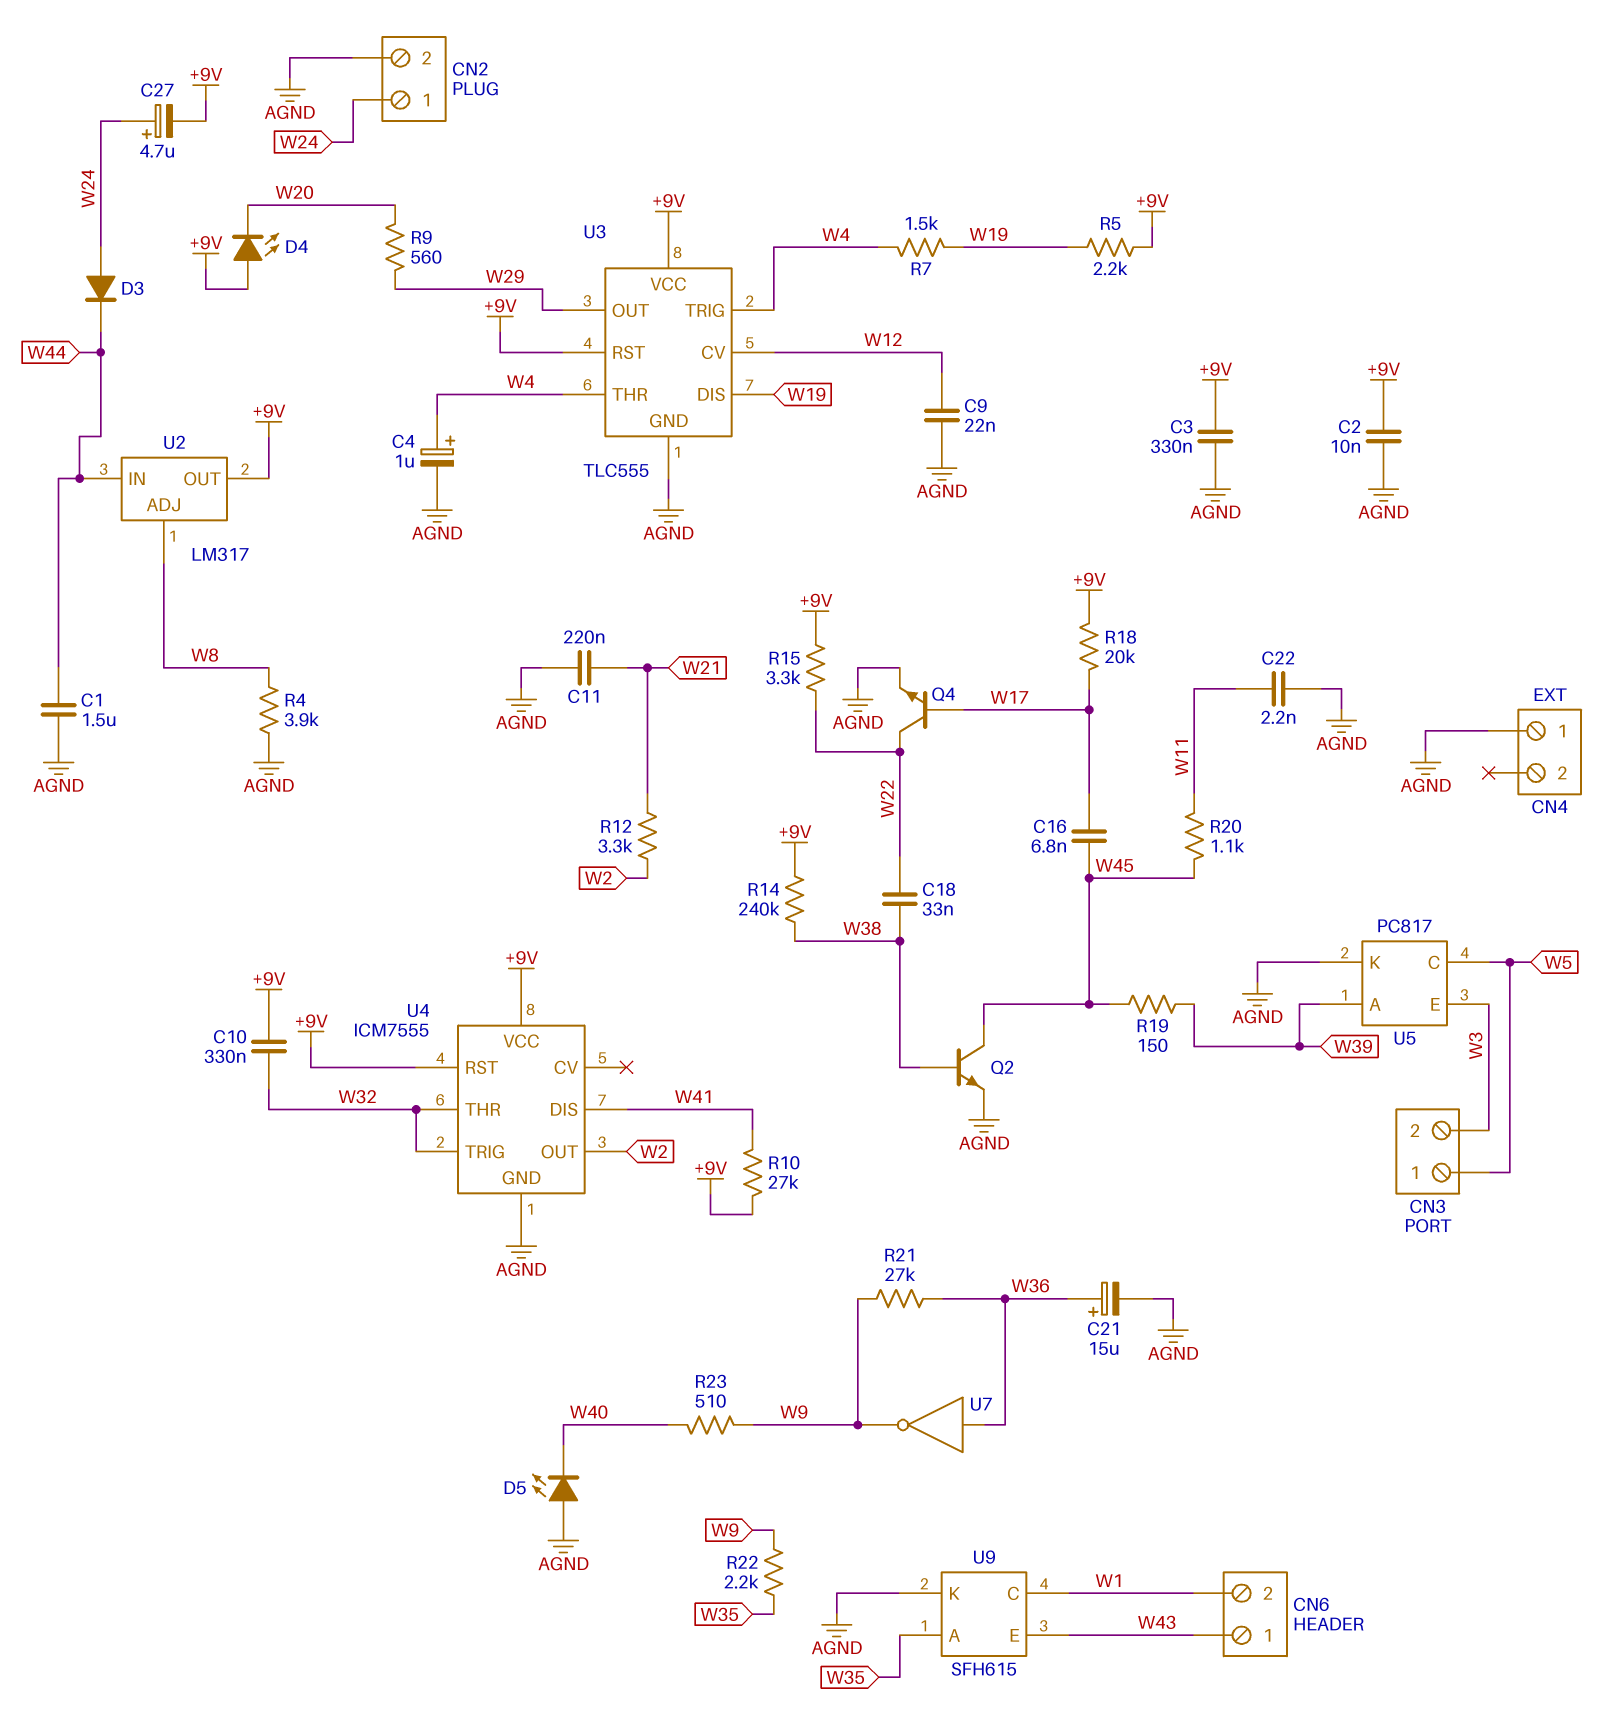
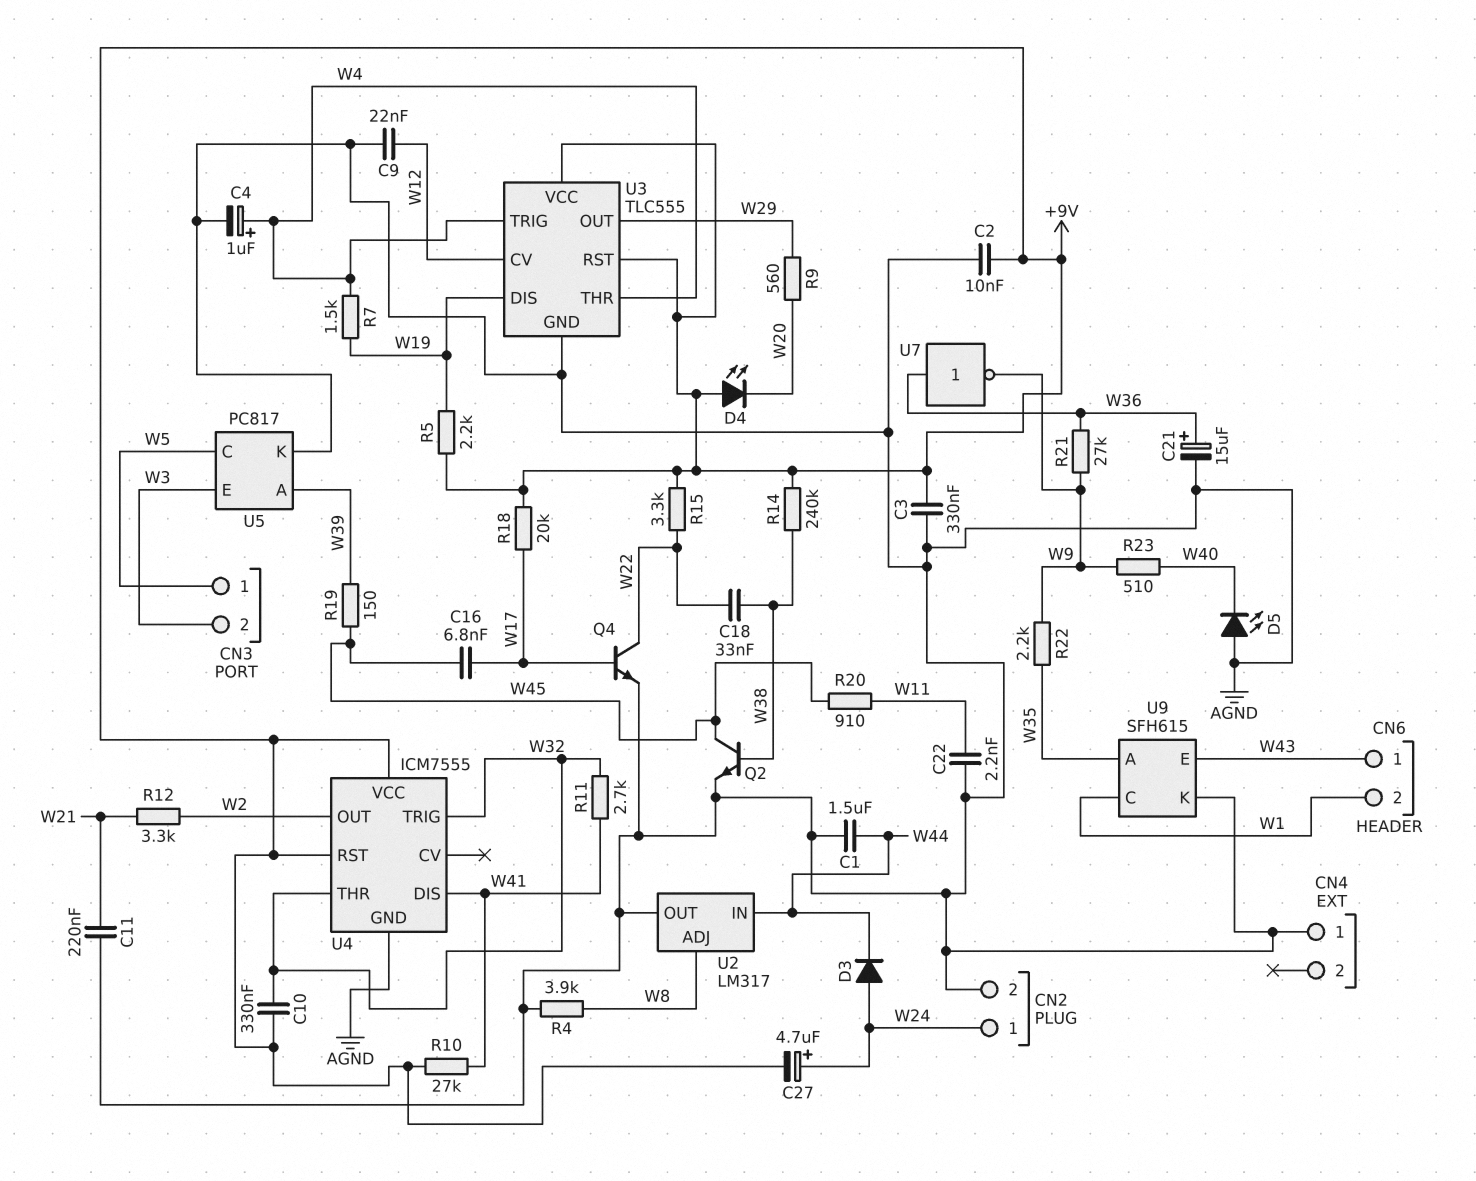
R11: none -> 2.7k (W32, W41)
R20: 1.1k (W11, W45) -> 910 (W11, W45)
U2 pin OUT: +9V -> AGND

